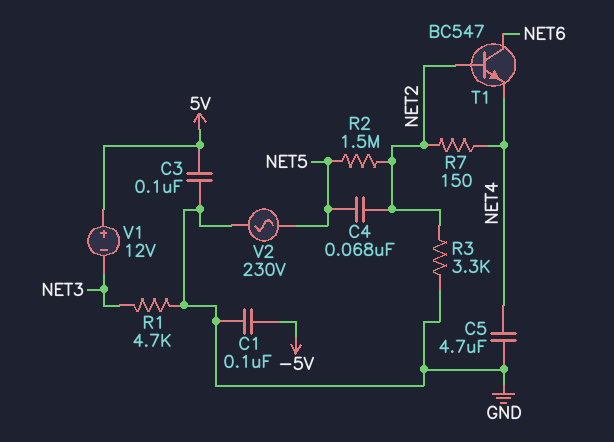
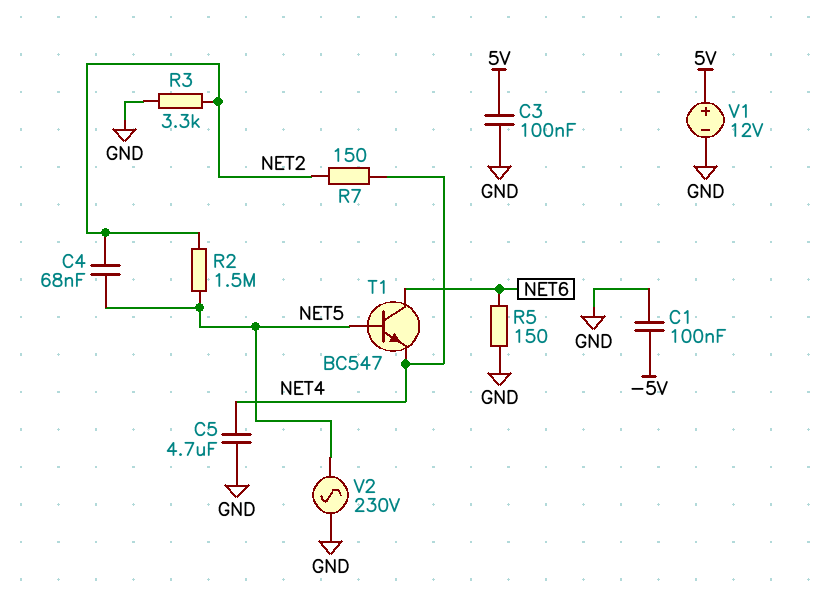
R1: 4.7k (GND, NET3) -> none
R5: none -> 150 (GND, NET6)
T1: NPN BC547 (B NET2, C NET6, E NET4) -> NPN BC547 (B NET5, C NET6, E NET4)
V1: 12V (plus 5V, minus NET3) -> 12V (plus 5V, minus GND)

